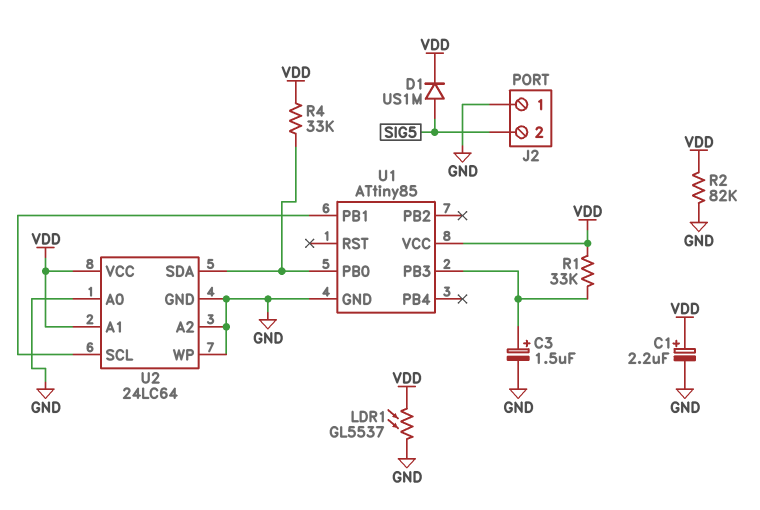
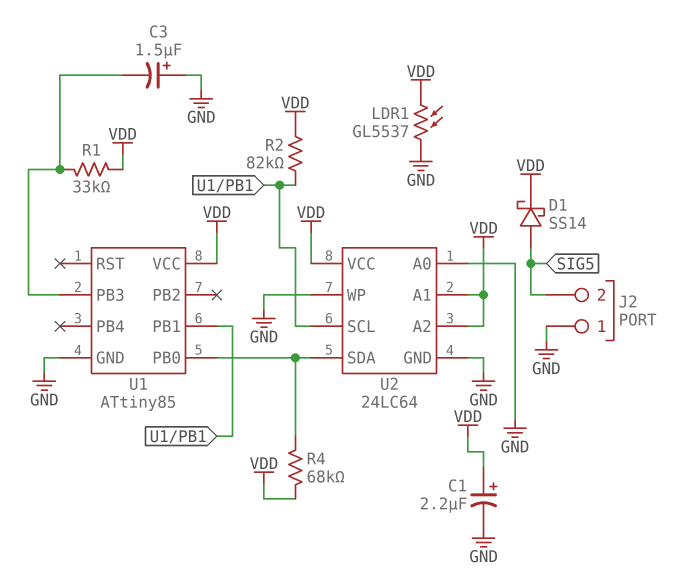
C3: 1.5uF (plus U1/PB3, minus GND) -> 1.5uF (plus GND, minus U1/PB3)
D1: diode US1M (A SIG5, K VDD) -> schottky SS14 (A SIG5, K VDD)
R2: 82k (GND, VDD) -> 82k (U1/PB1, VDD)
R4: 33k (U1/PB0, VDD) -> 68k (U1/PB0, VDD)
U2 pin A2: GND -> VDD

